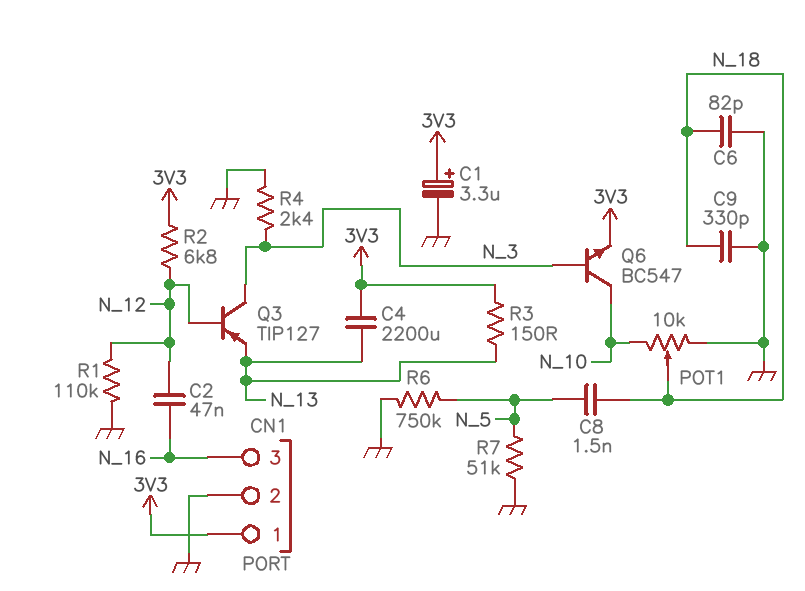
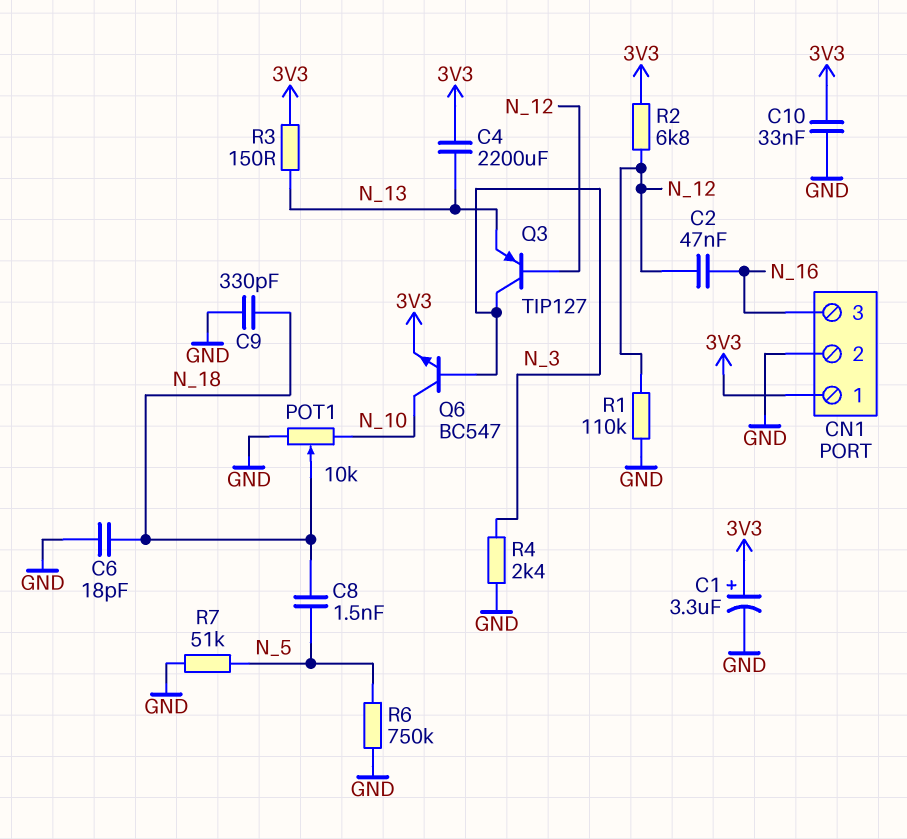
C6: 82pF (GND, N_18) -> 18pF (GND, N_18)
C10: none -> 33nF (3V3, GND)

